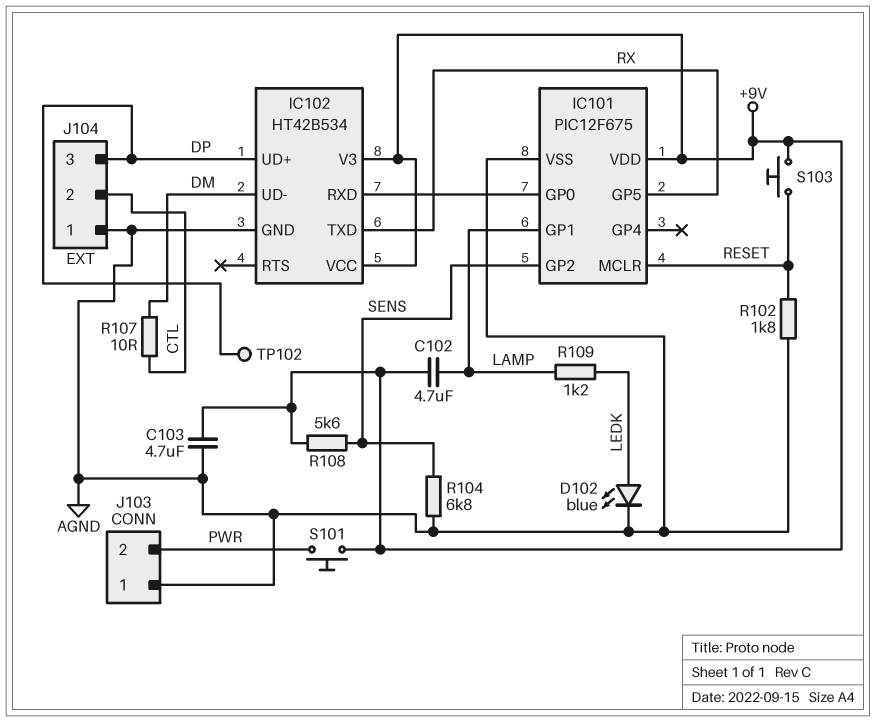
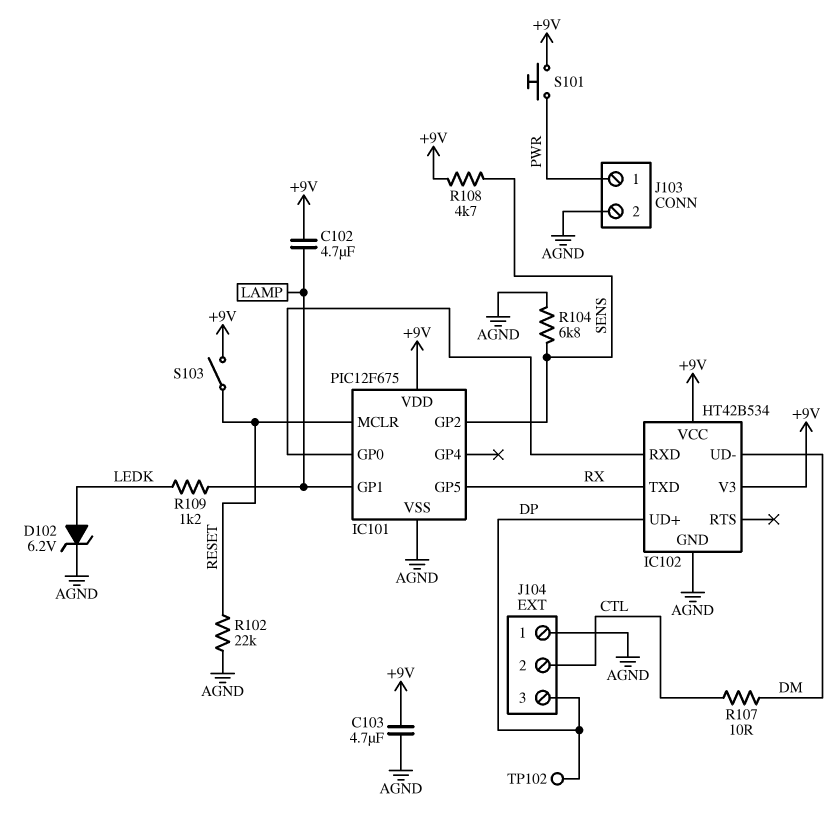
D102: LED blue (A LEDK, K AGND) -> zener 6.2V (A LEDK, K AGND)
J103 pin 1: AGND -> PWR
J103 pin 2: PWR -> AGND
R102: 1.8k (AGND, RESET) -> 22k (AGND, RESET)
R108: 5.6k (+9V, SENS) -> 4.7k (+9V, SENS)
S103: button (+9V, RESET) -> switch (+9V, RESET)

